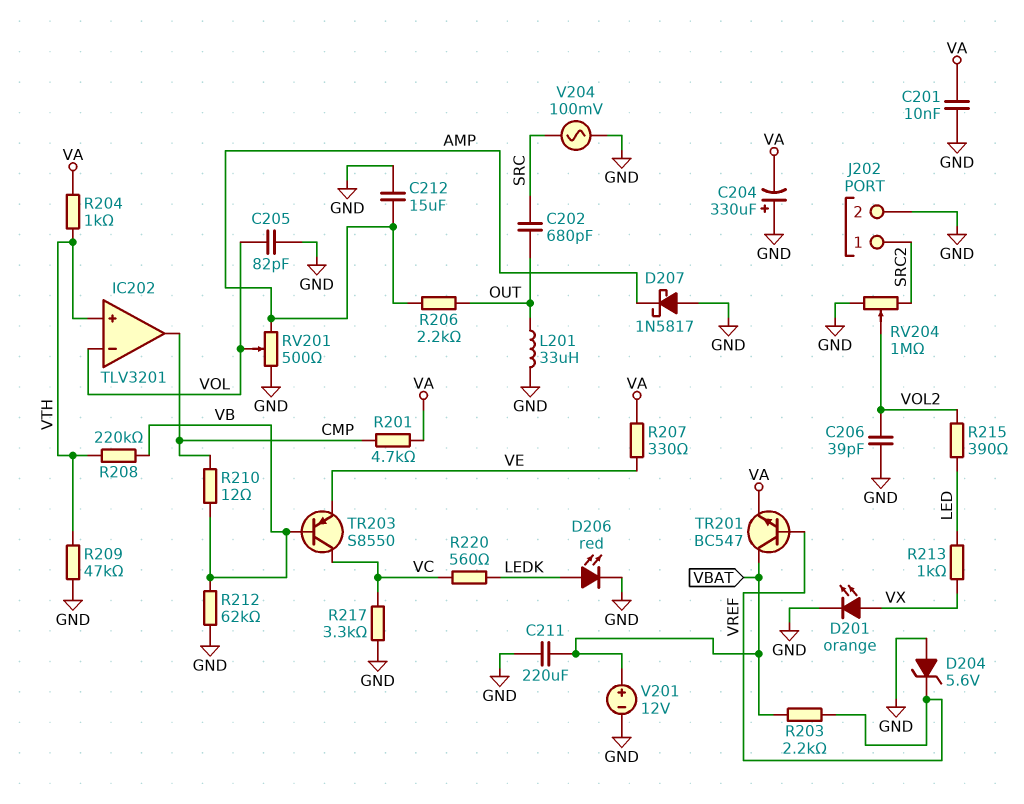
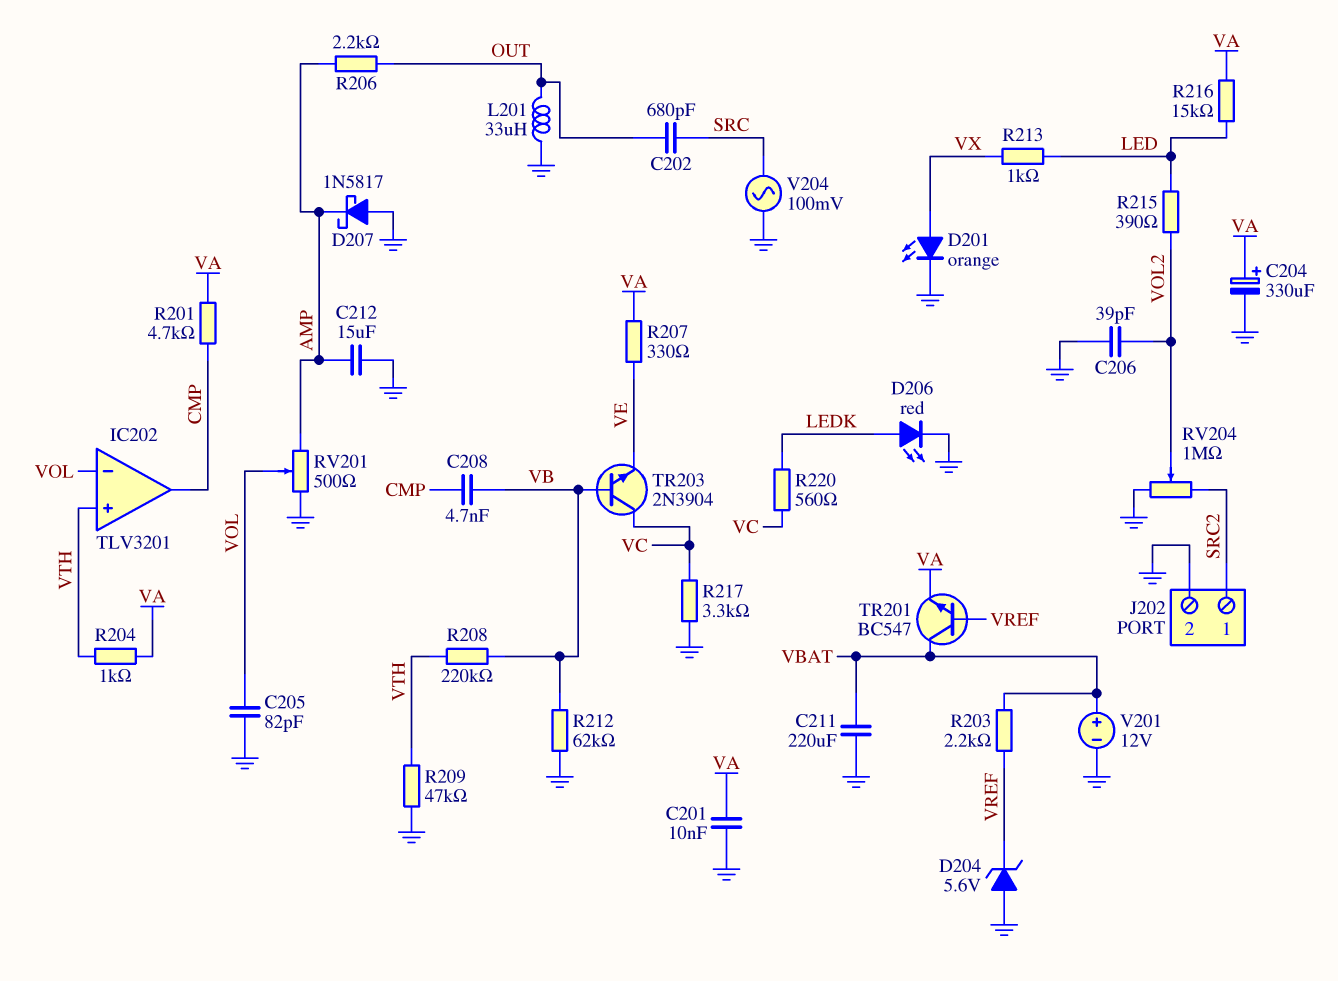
C204: 330uF (plus GND, minus VA) -> 330uF (plus VA, minus GND)
C208: none -> 4.7nF (CMP, VB)
R210: 12 (CMP, VB) -> none
R216: none -> 15k (LED, VA)
TR203: PNP S8550 (B VB, C VC, E VE) -> NPN 2N3904 (B VB, C VC, E VE)

